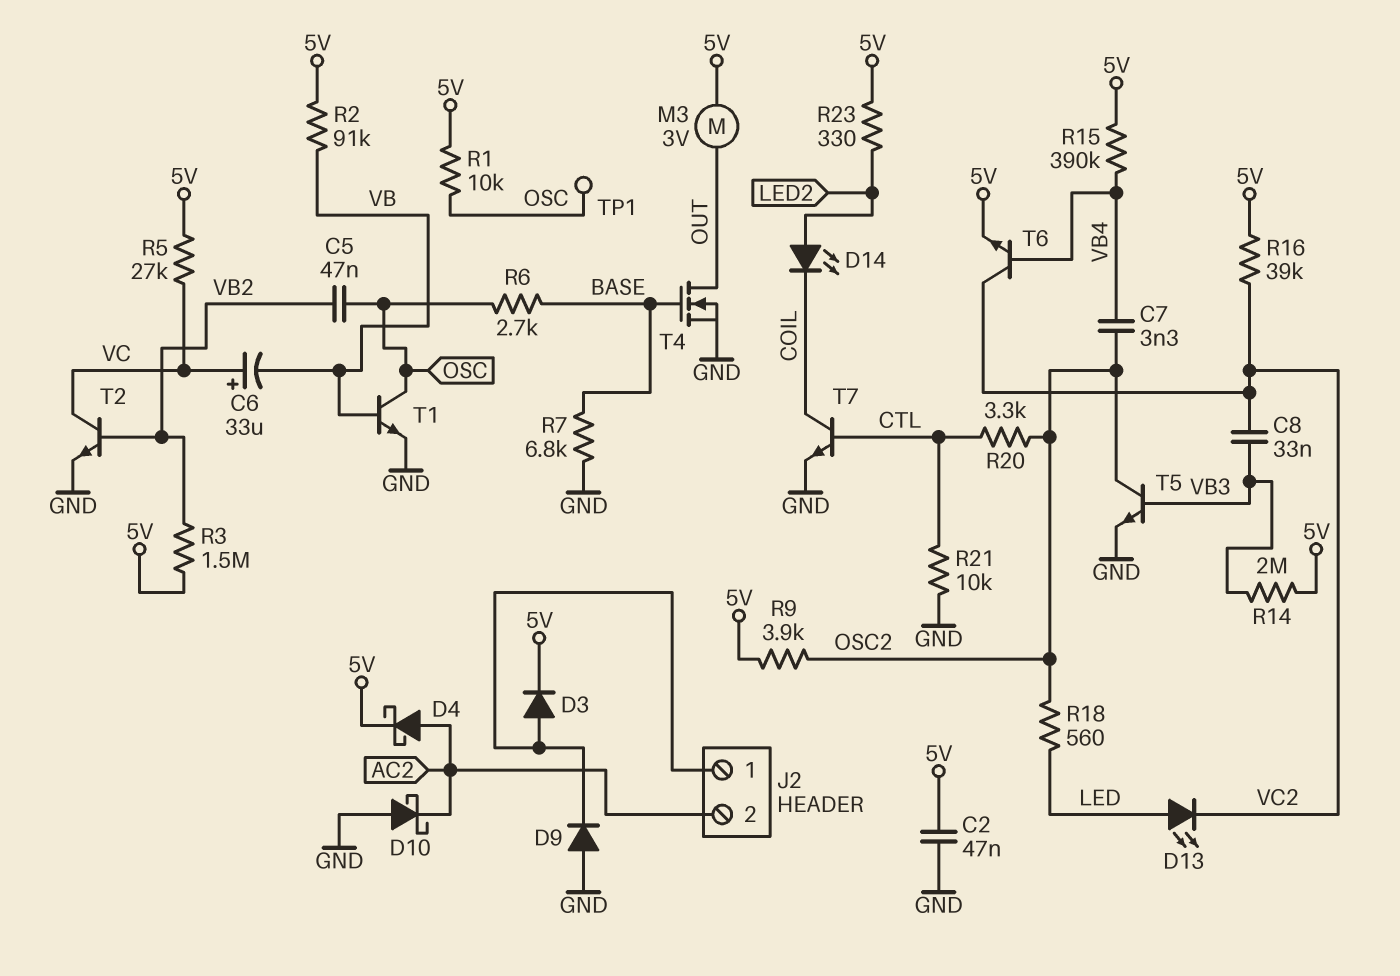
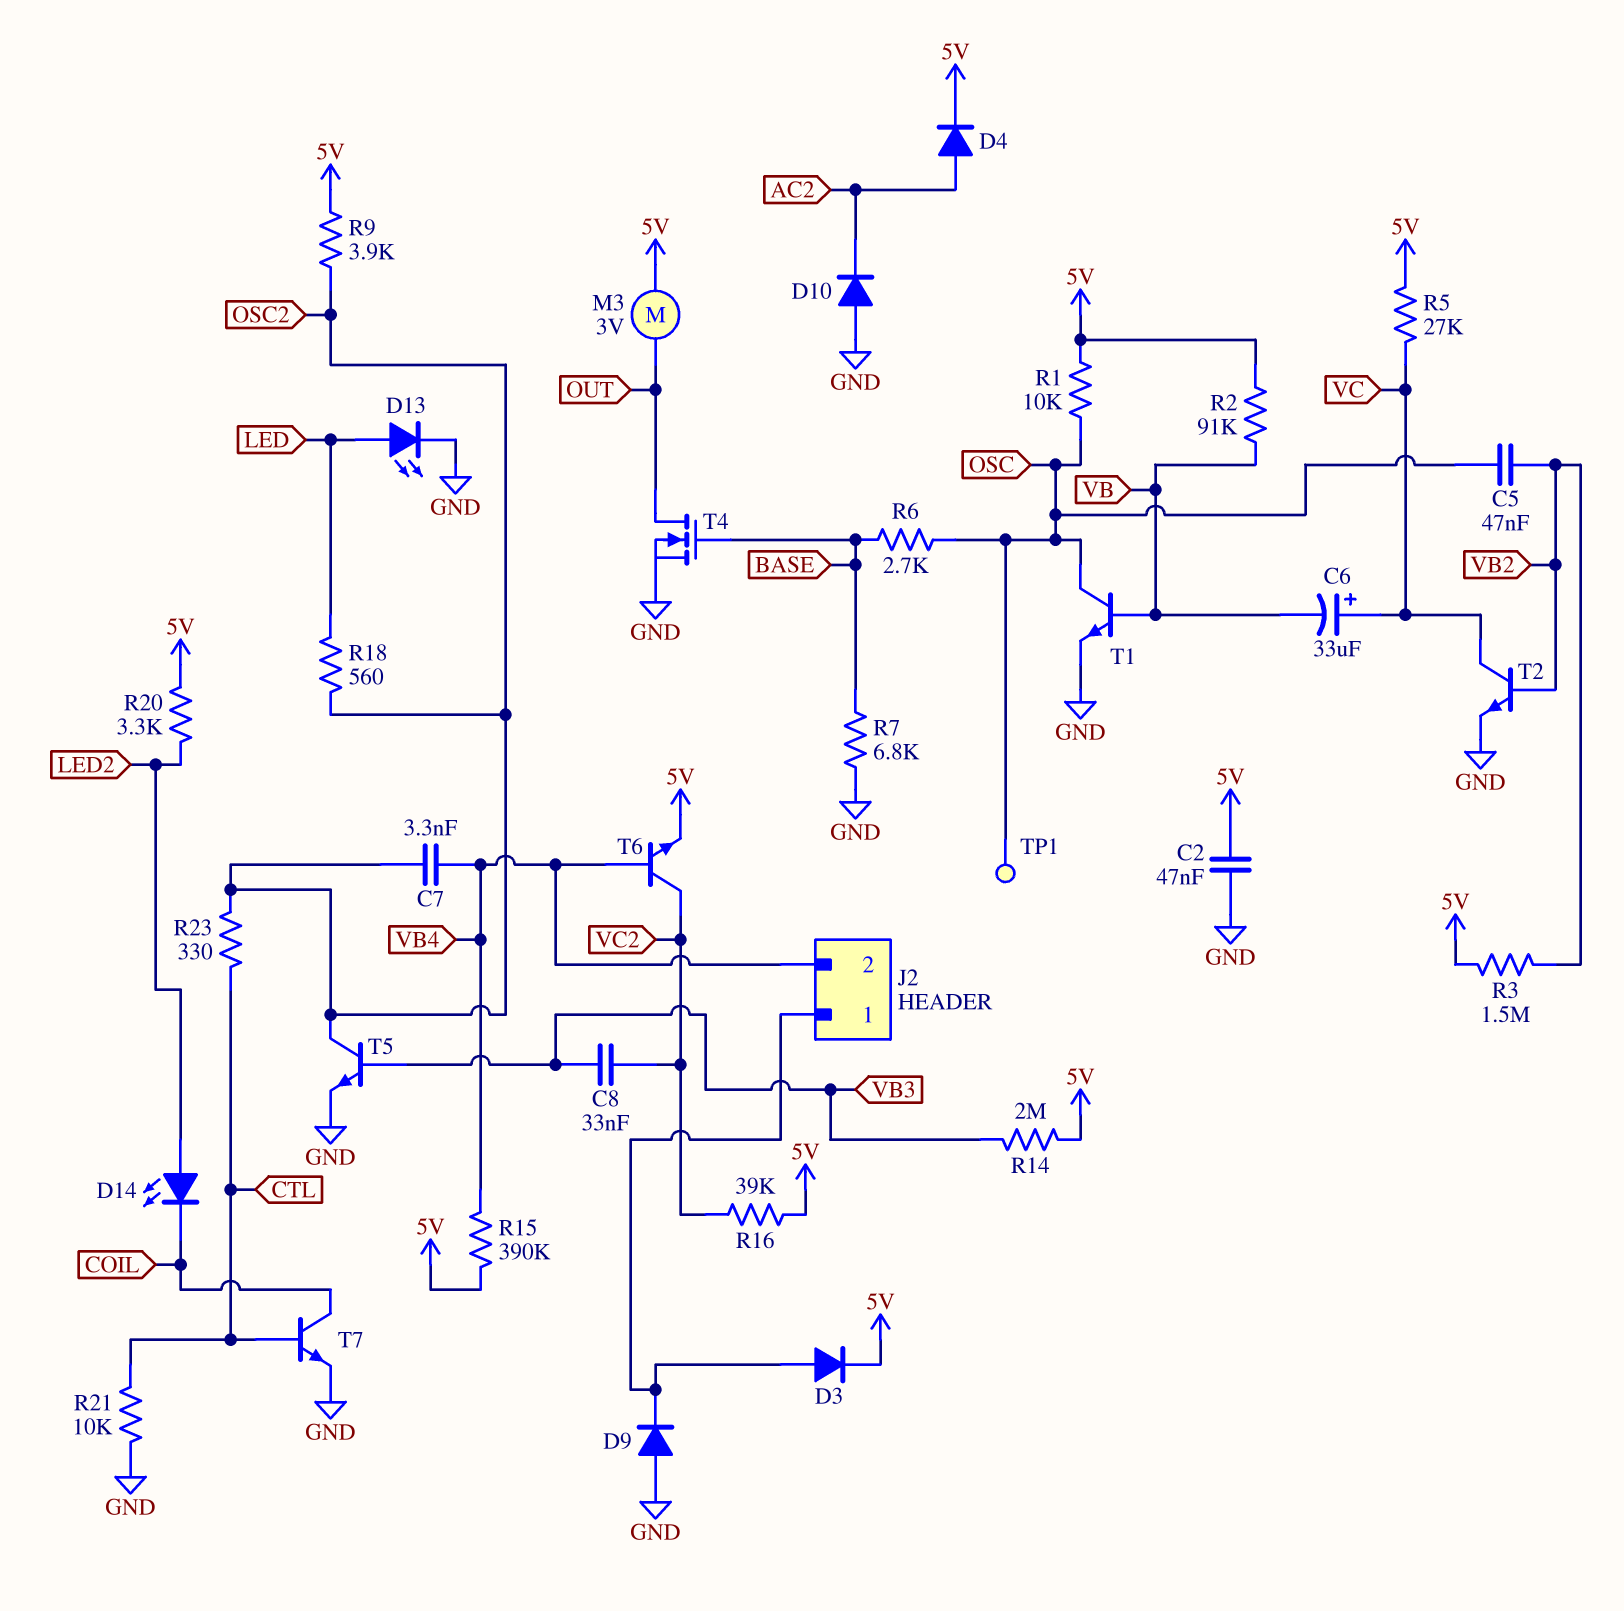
D4: schottky (A AC2, K 5V) -> diode (A AC2, K 5V)
D10: schottky (A GND, K AC2) -> diode (A GND, K AC2)
D13: LED (A LED, K VC2) -> LED (A LED, K GND)
J2 pin 2: AC2 -> VB4
R20: 3.3k (CTL, OSC2) -> 3.3k (5V, LED2)
R23: 330 (5V, LED2) -> 330 (CTL, OSC2)

